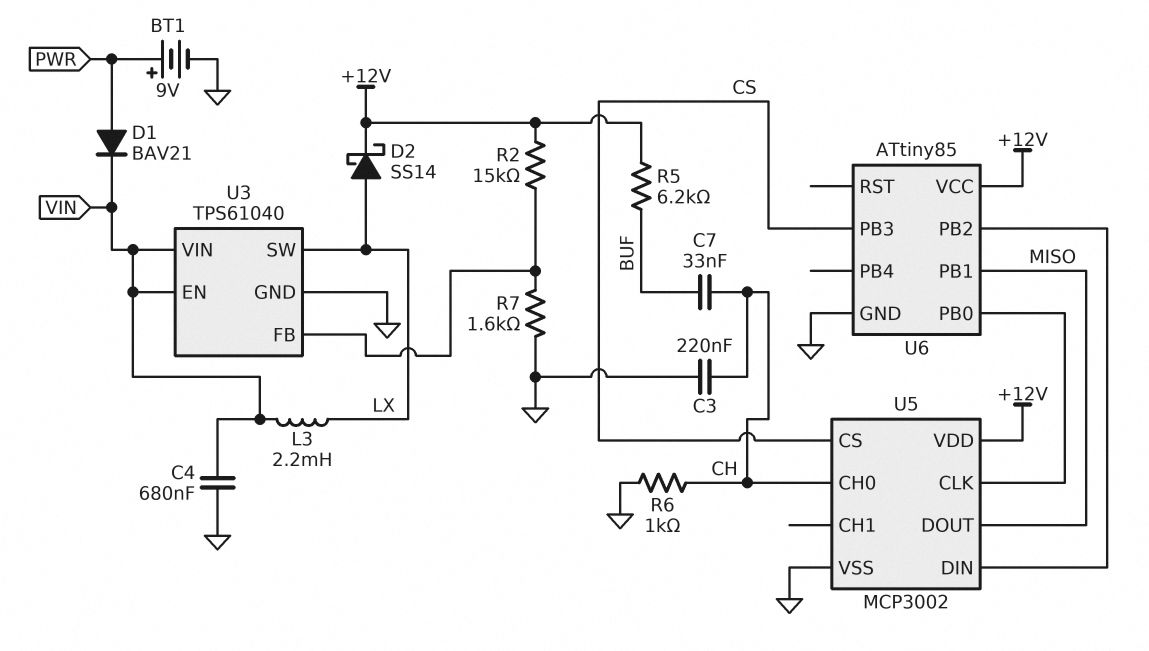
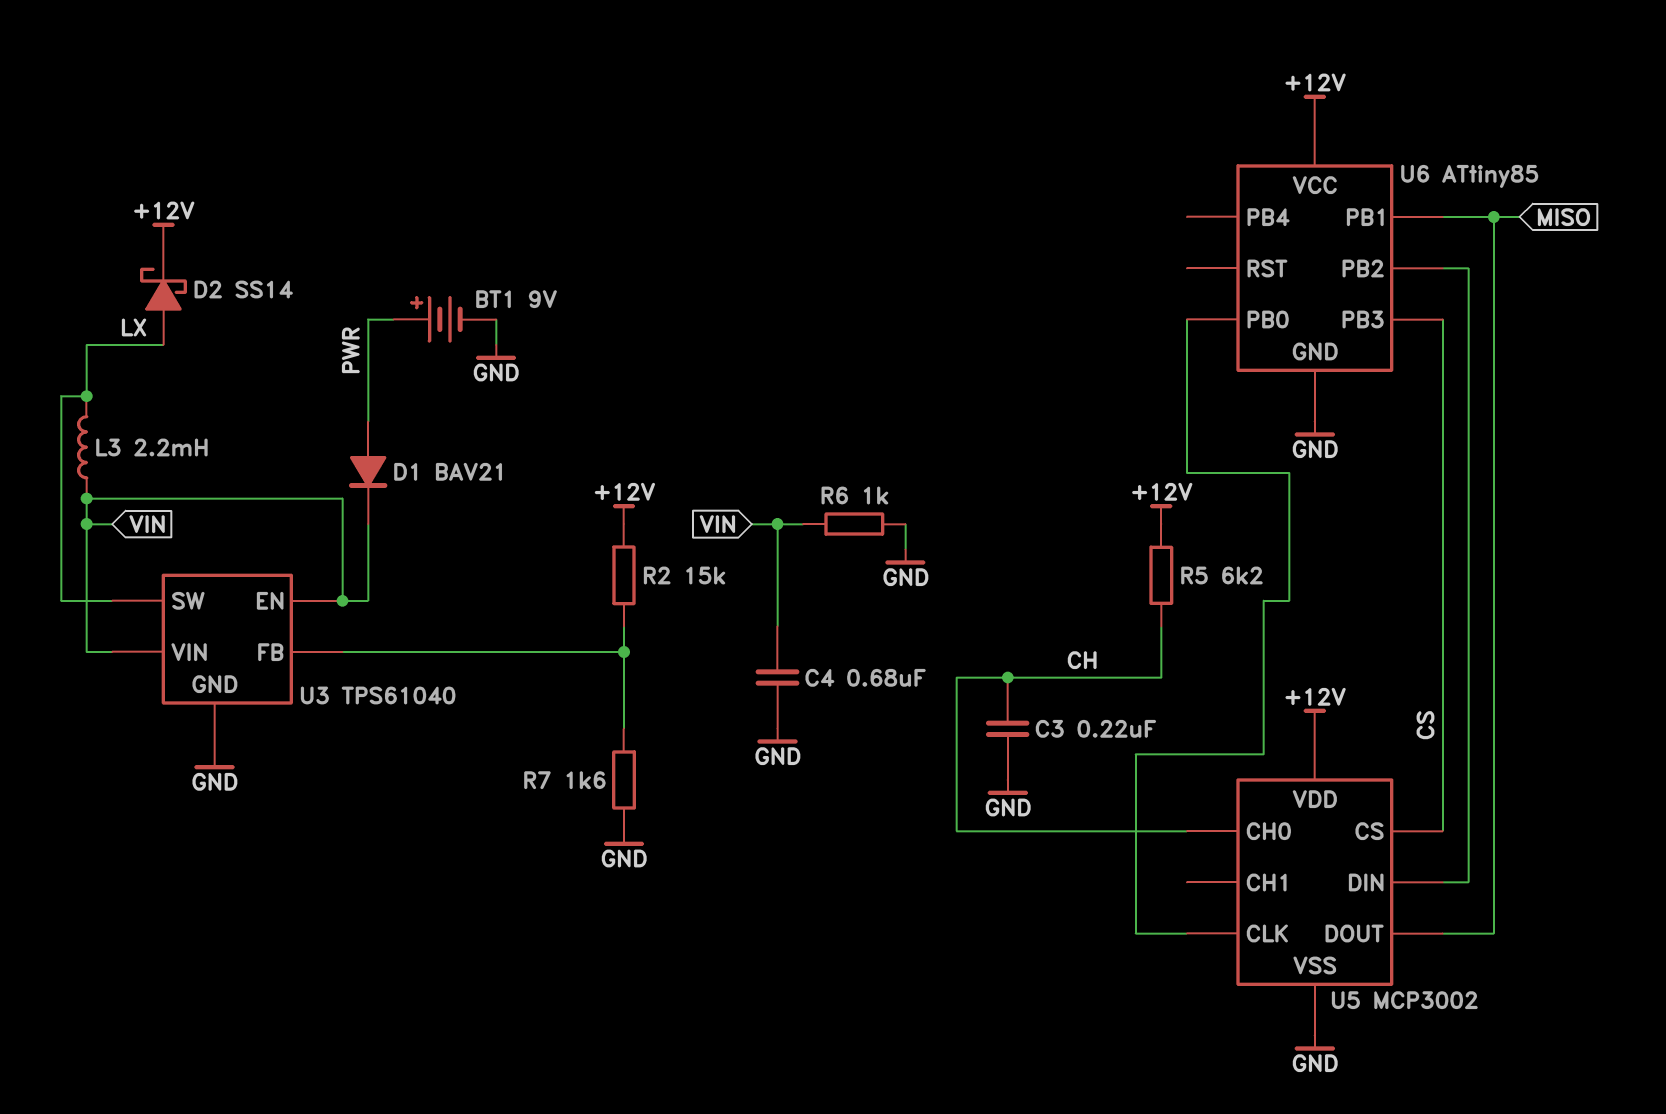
C7: 33nF (BUF, CH) -> none
R5: 6.2k (+12V, BUF) -> 6.2k (+12V, CH)
R6: 1k (CH, GND) -> 1k (GND, VIN)

